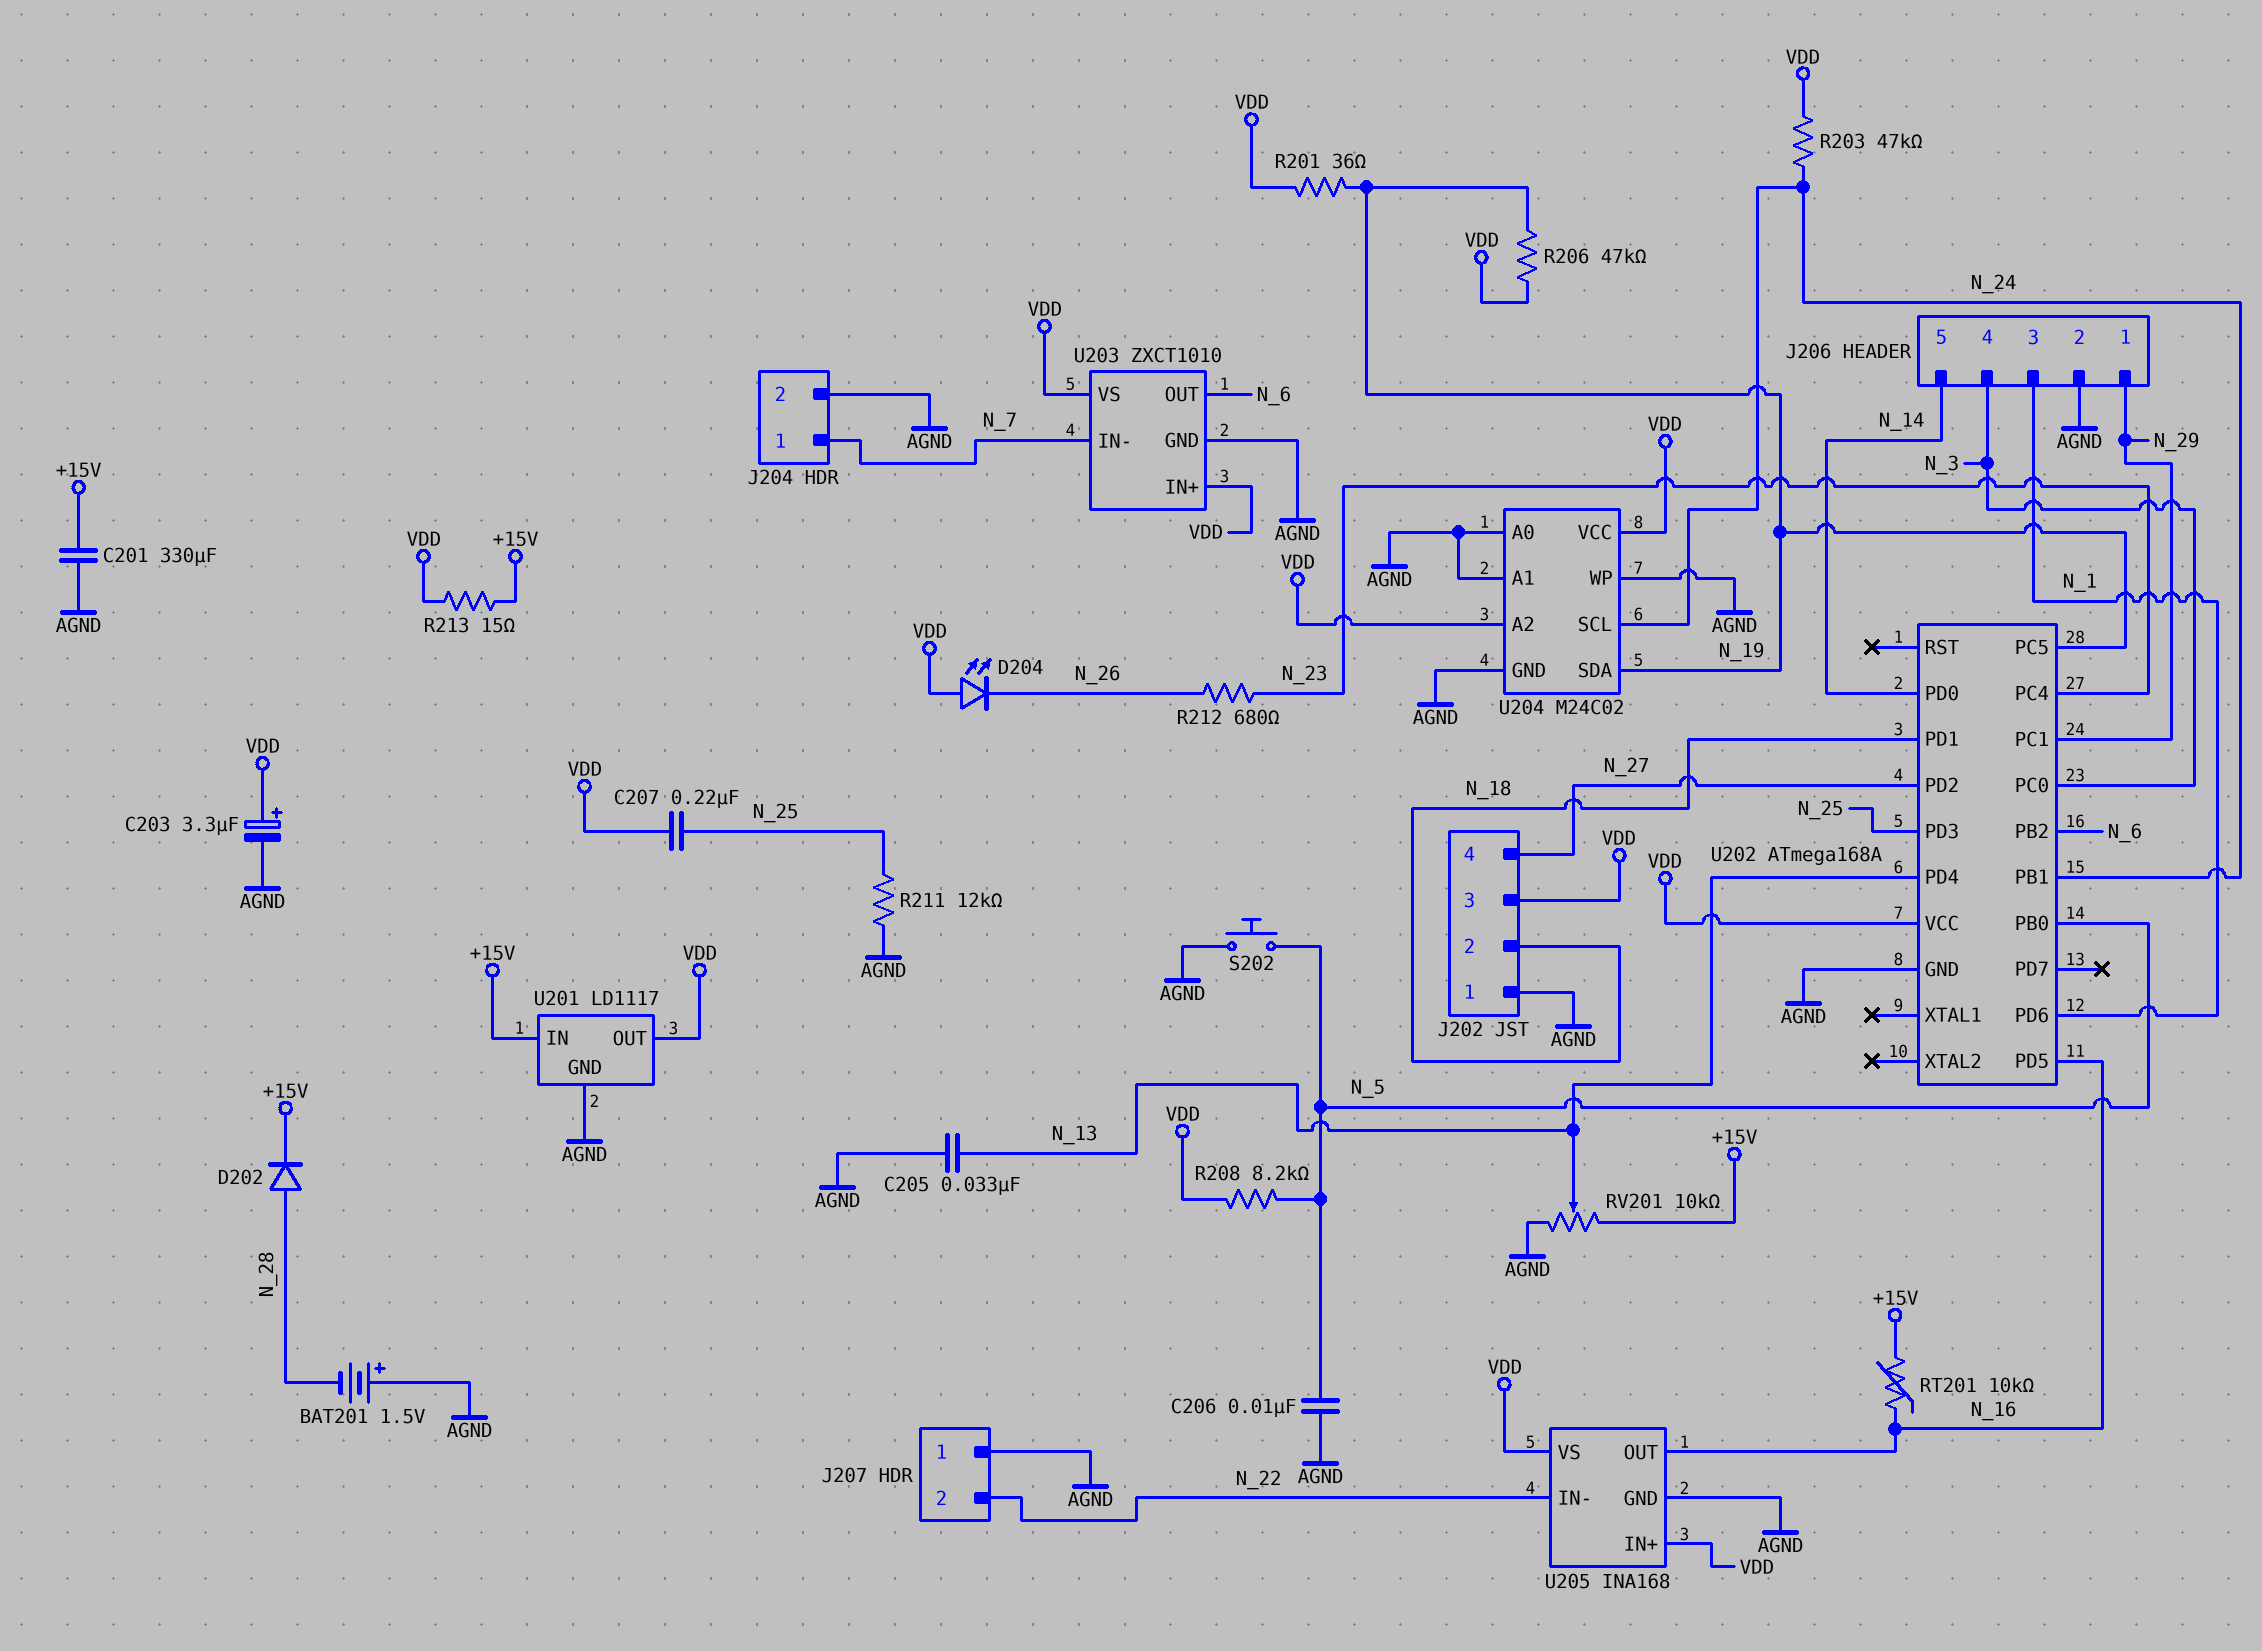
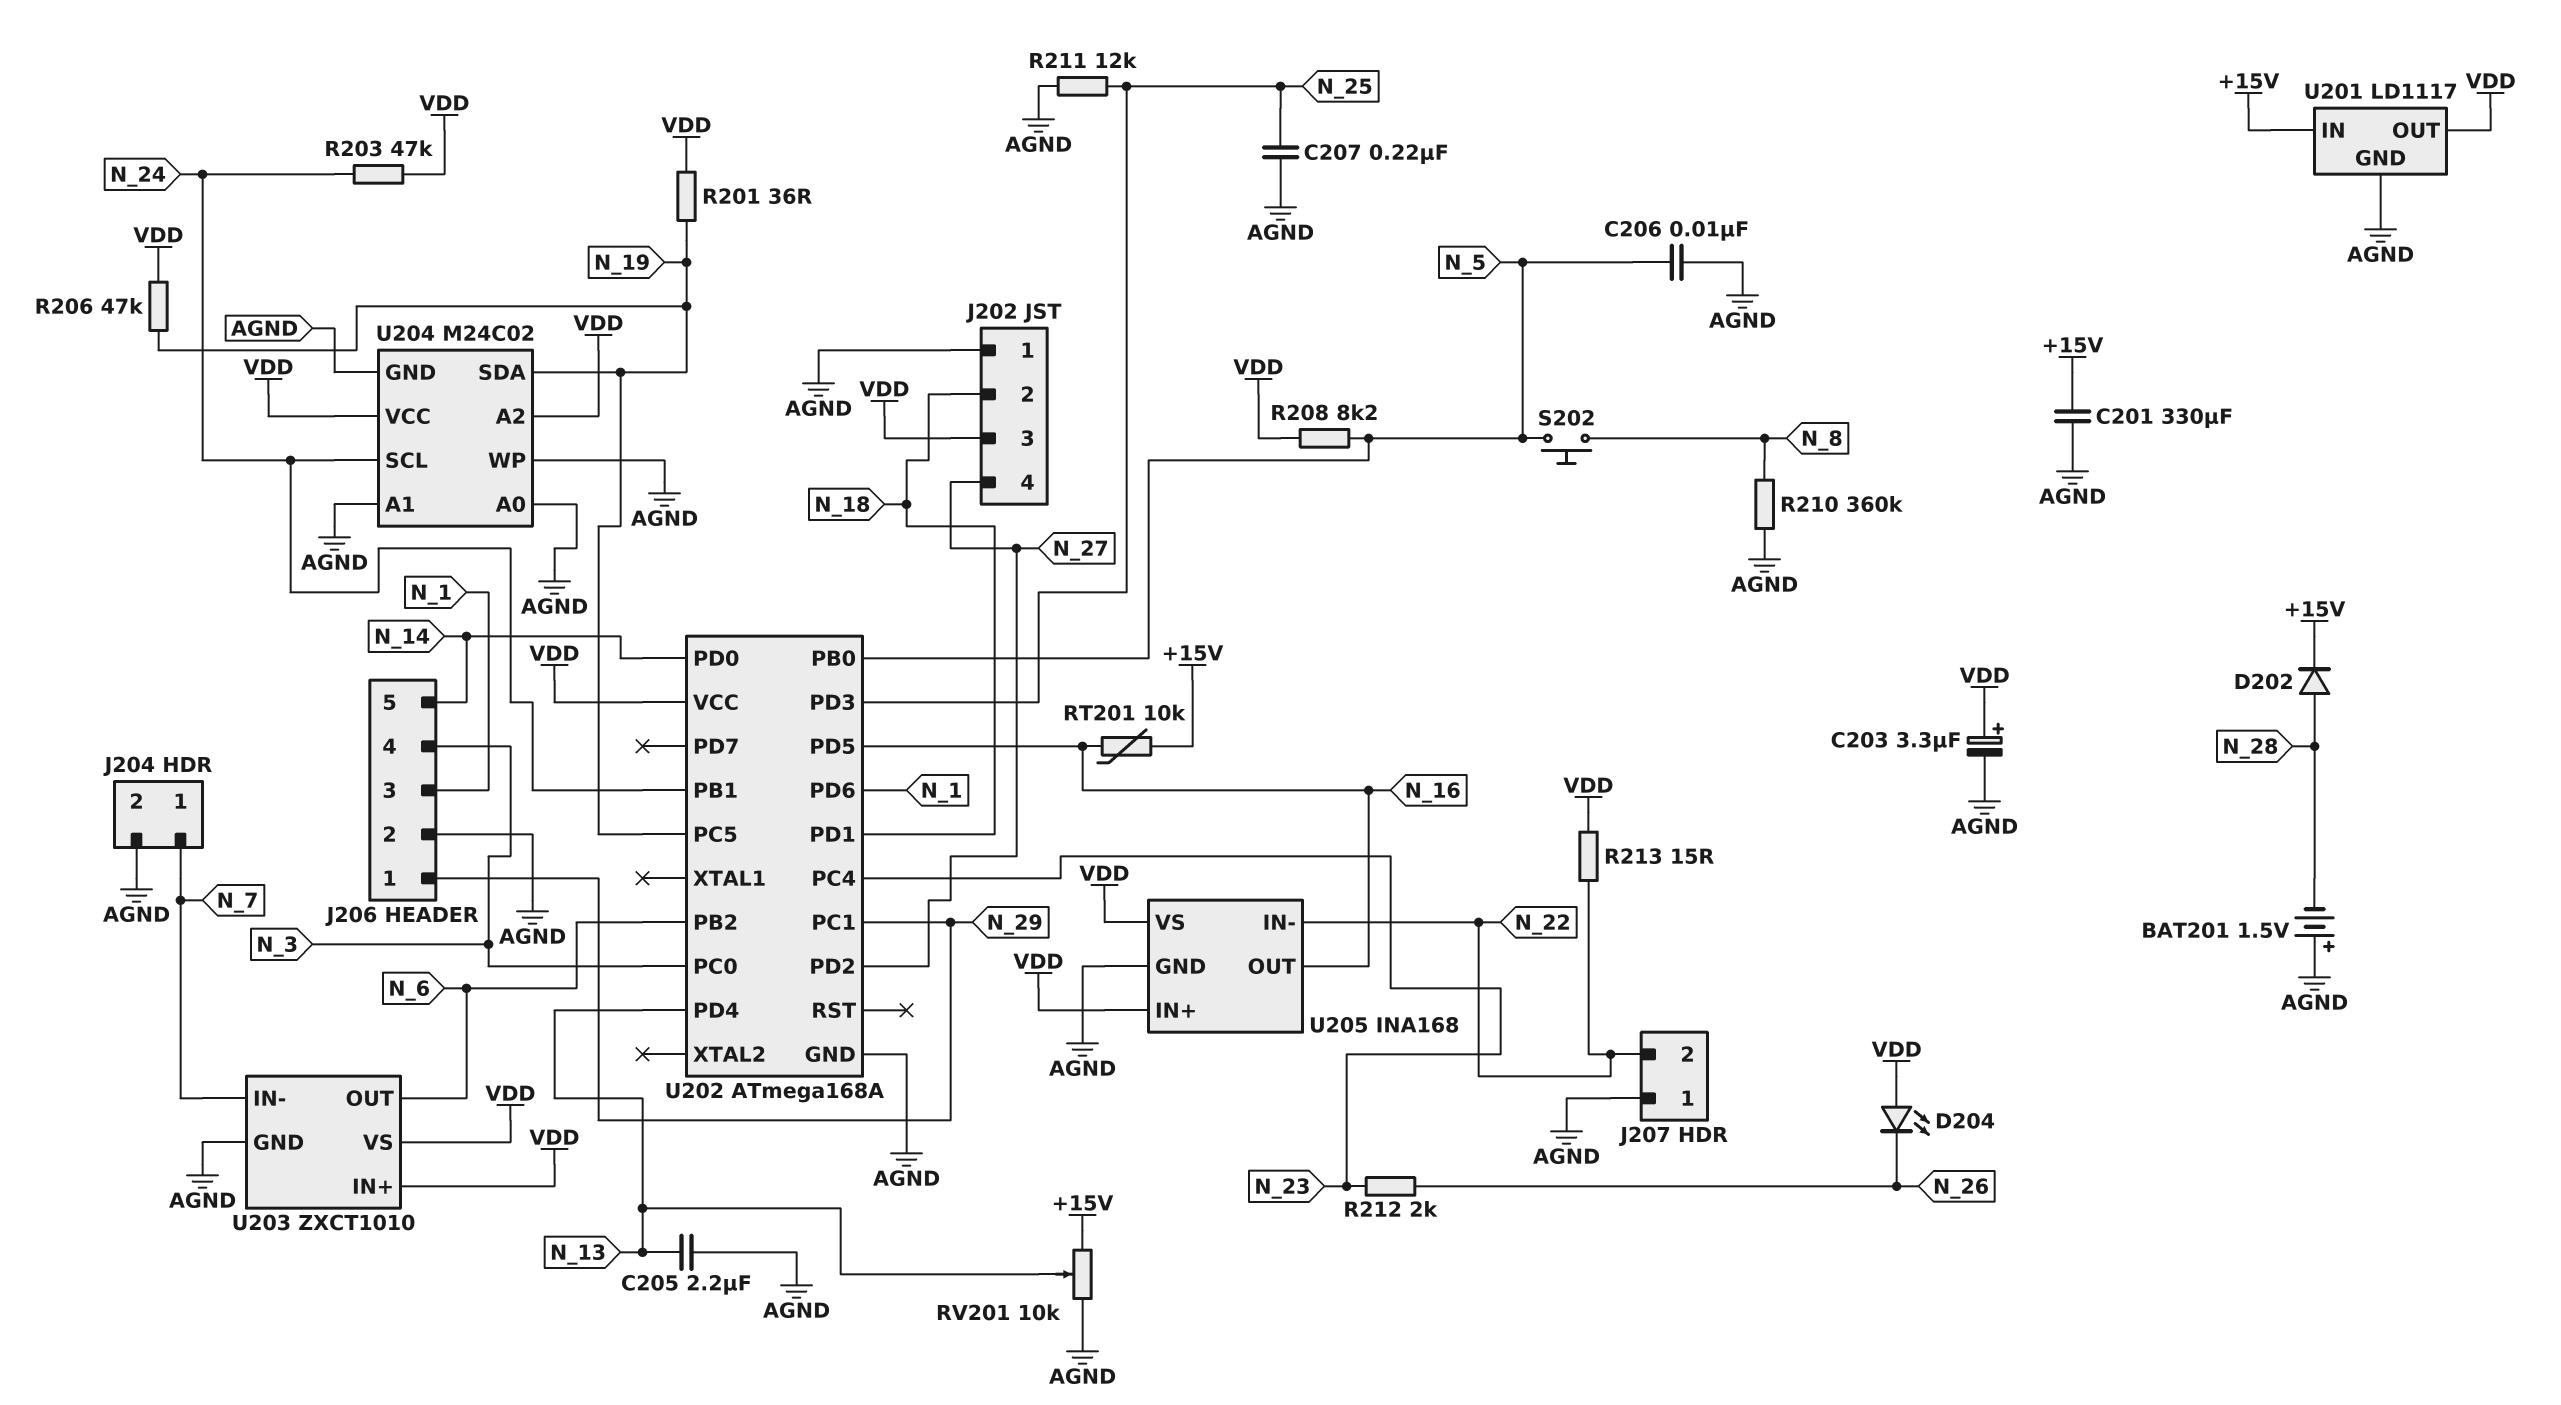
C205: 33nF (AGND, N_13) -> 2.2uF (AGND, N_13)
C207: 220nF (N_25, VDD) -> 220nF (AGND, N_25)
R210: none -> 360k (AGND, N_8)
R212: 680 (N_23, N_26) -> 2k (N_23, N_26)
R213: 15 (+15V, VDD) -> 15 (N_22, VDD)
S202: button (AGND, N_5) -> button (N_5, N_8)

